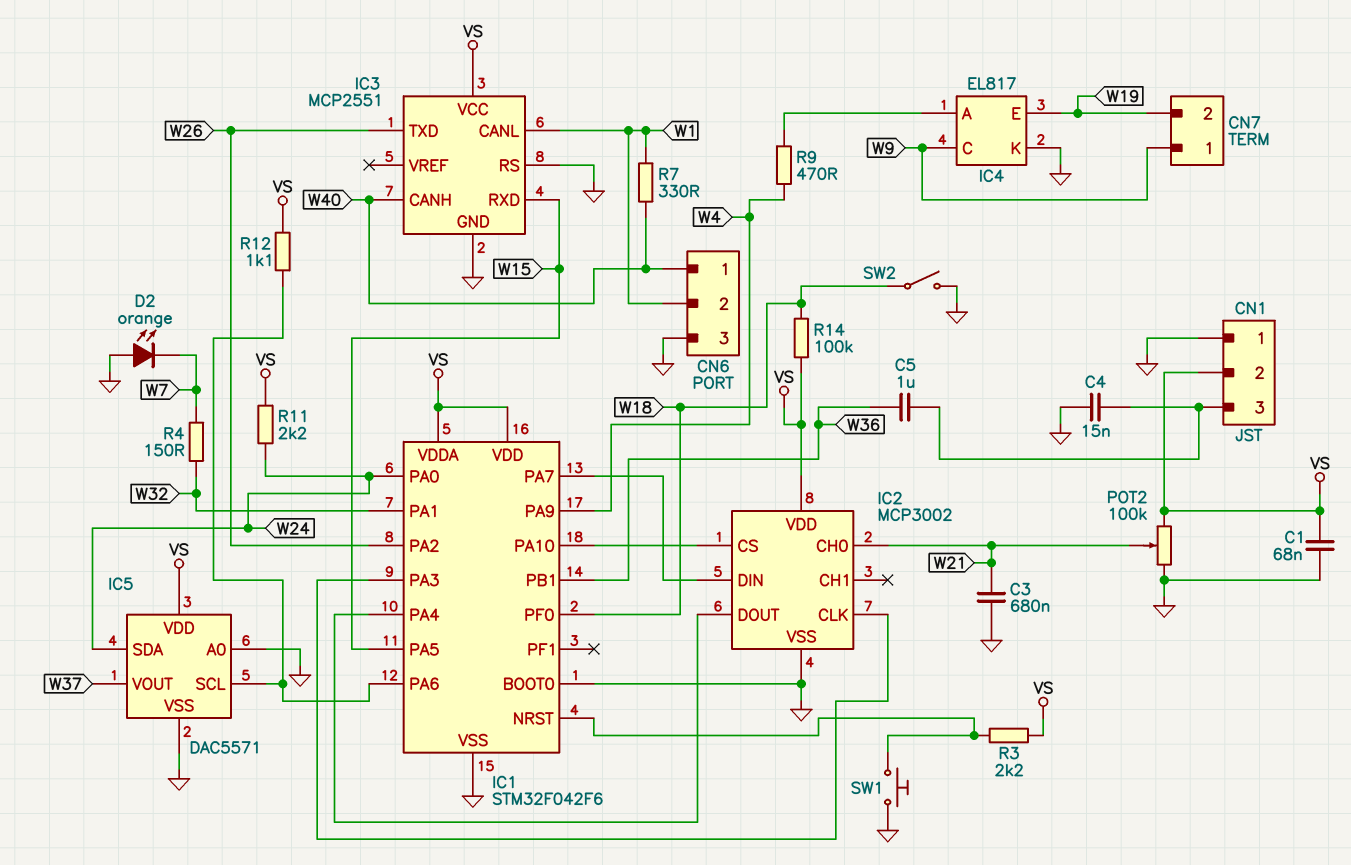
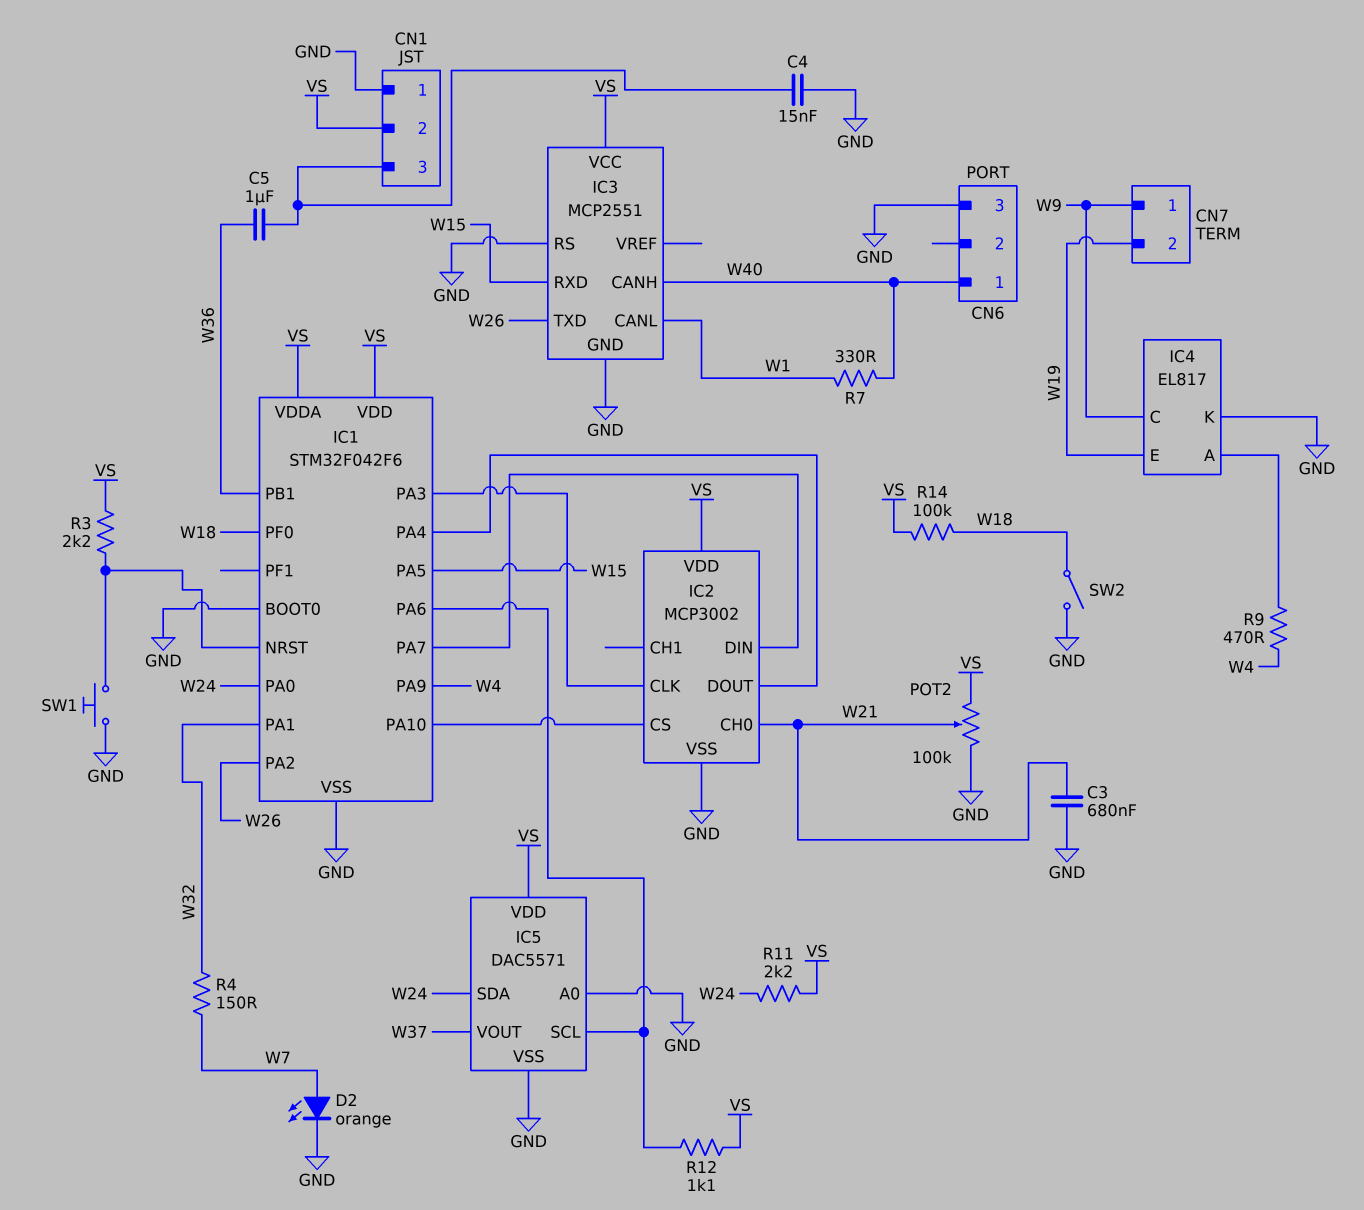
C1: 68nF (GND, VS) -> none
CN6 pin 2: W1 -> none
D2: LED orange (A GND, K W7) -> LED orange (A W7, K GND)

